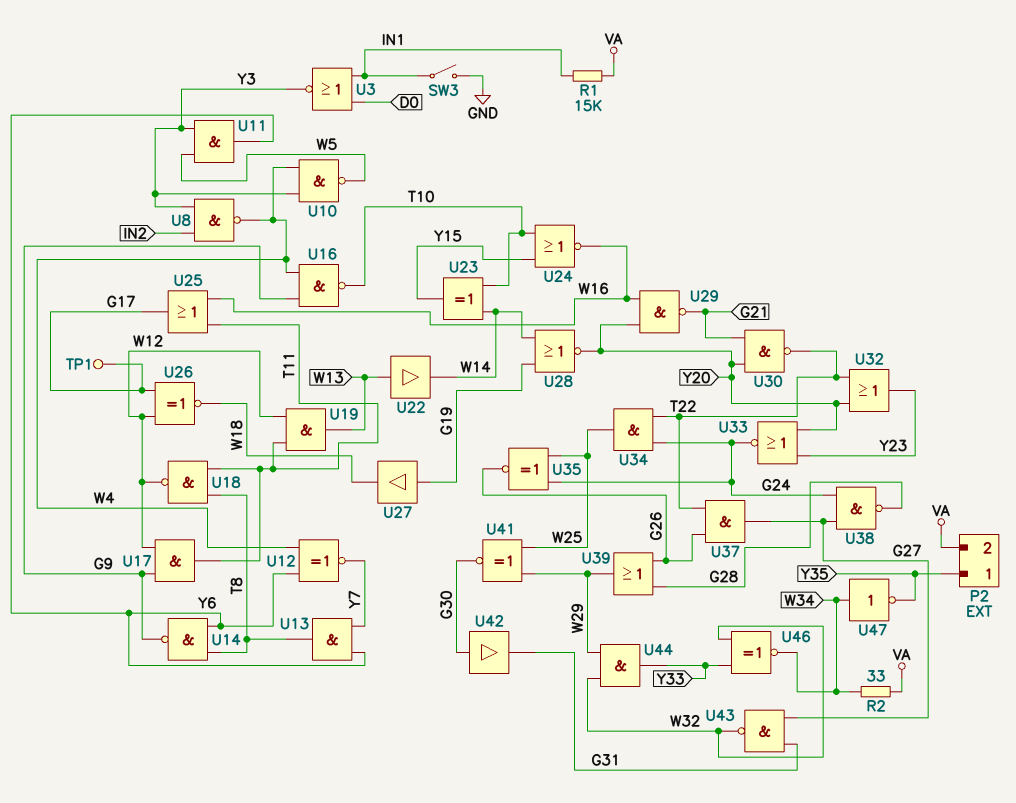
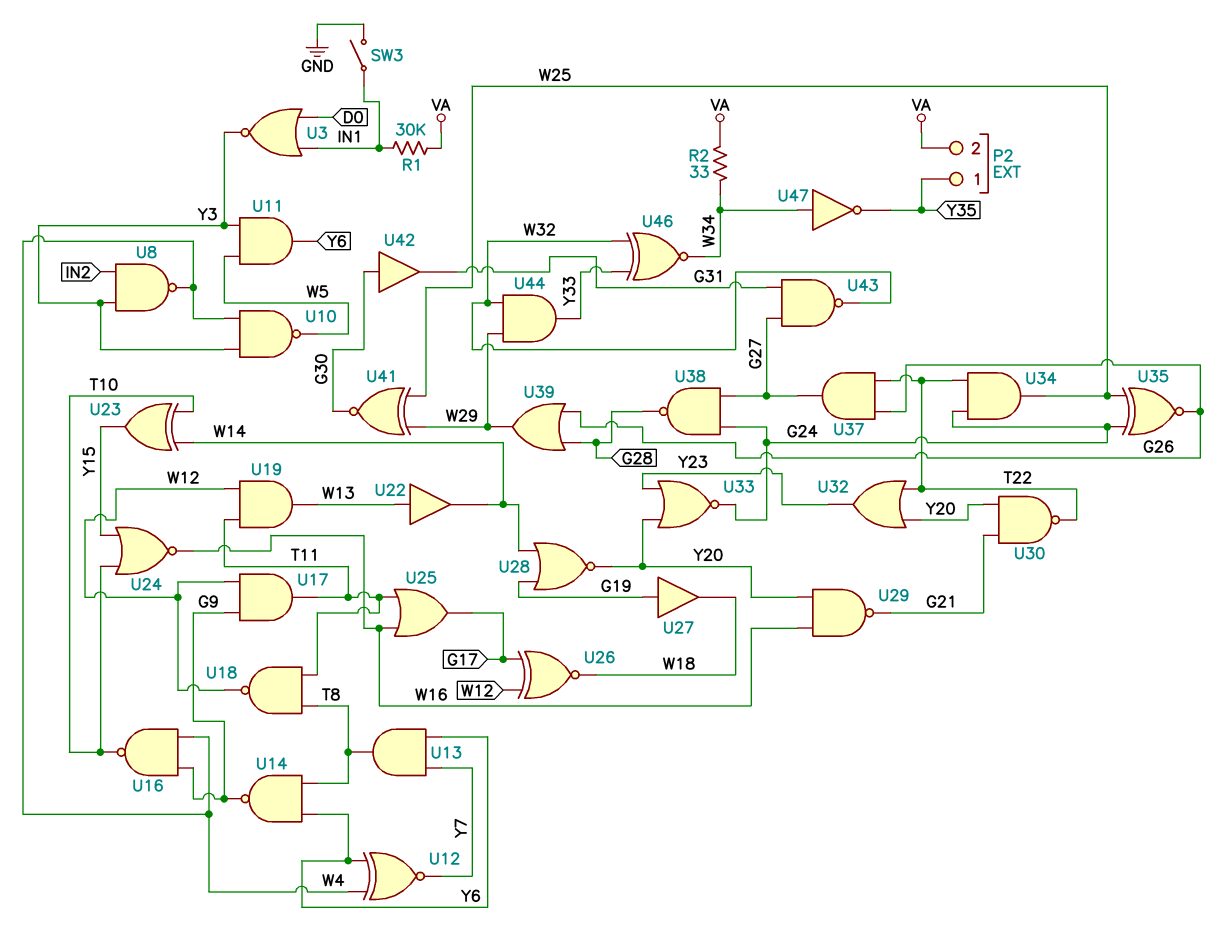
R1: 15k (IN1, VA) -> 30k (IN1, VA)
TP1: test point (G17) -> none

